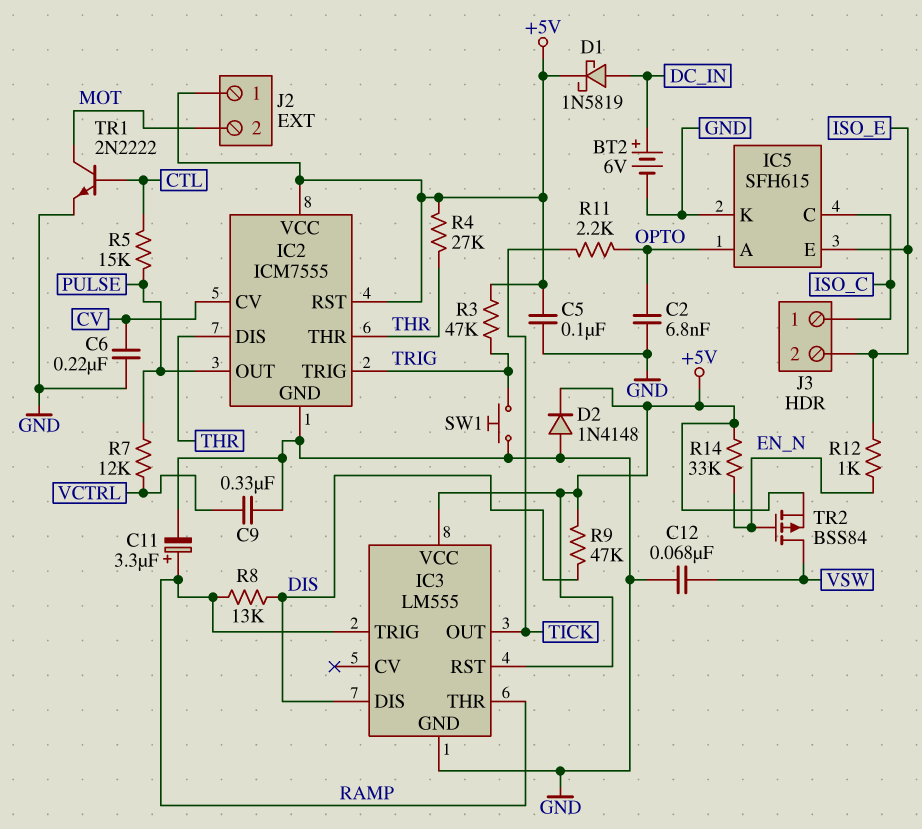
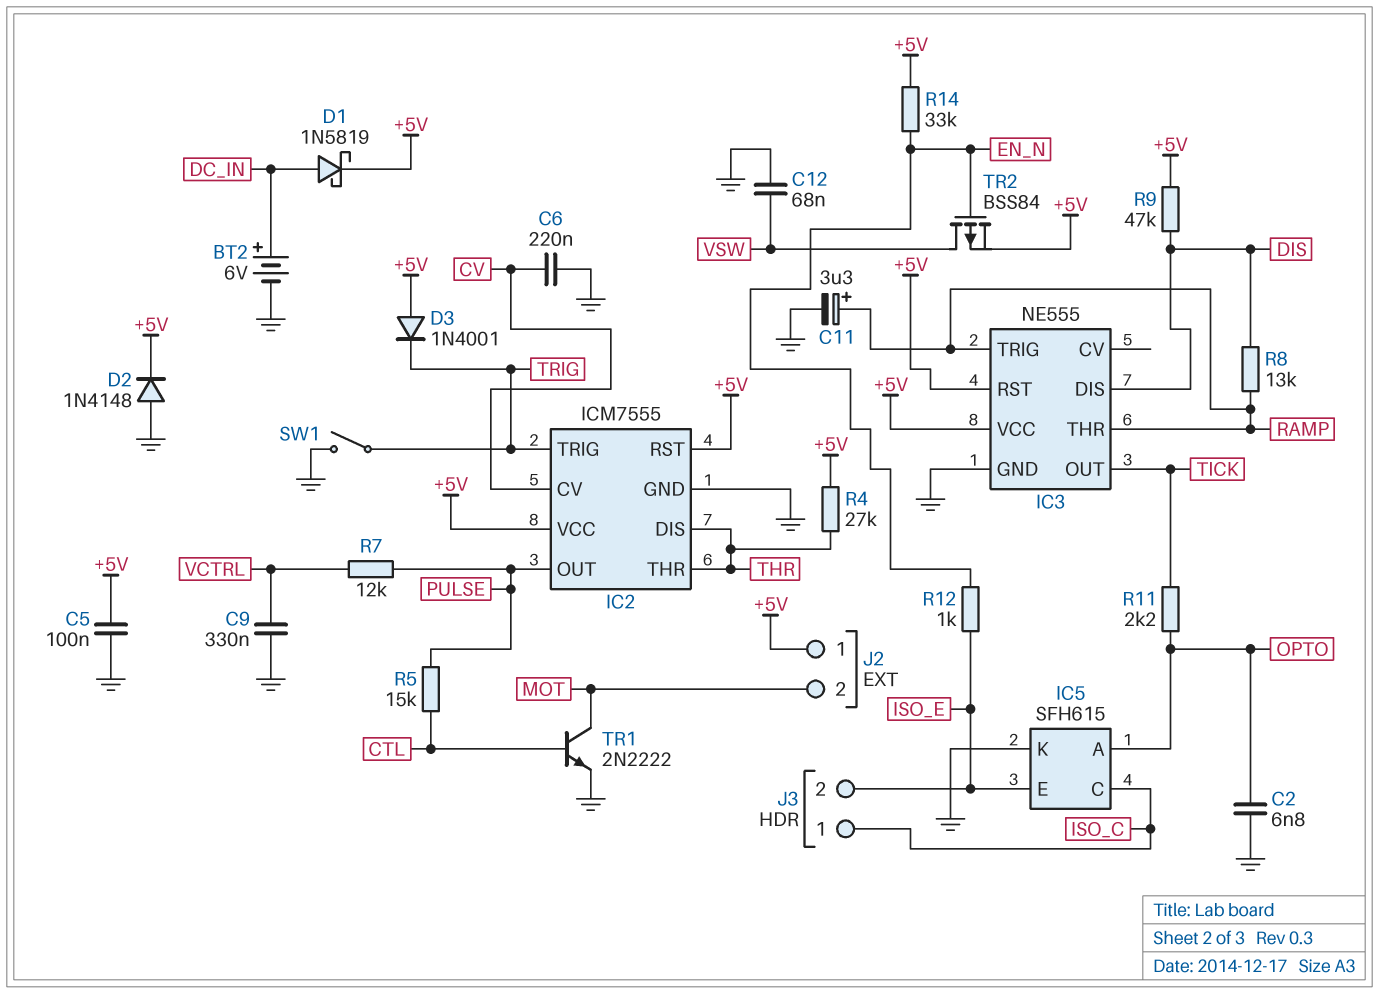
D3: none -> diode 1N4001 (A +5V, K TRIG)
IC3: LM555 -> NE555
R3: 47k (+5V, TRIG) -> none
SW1: button (GND, TRIG) -> switch (GND, TRIG)

